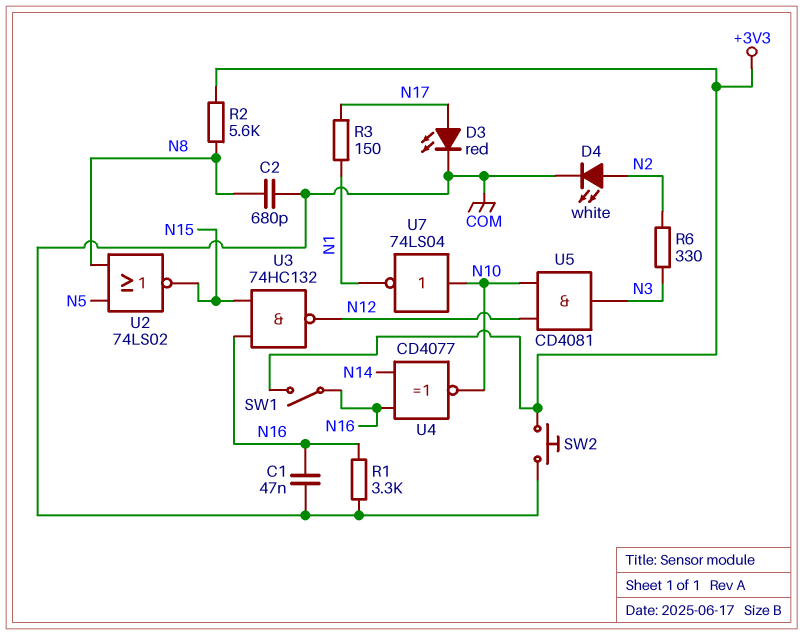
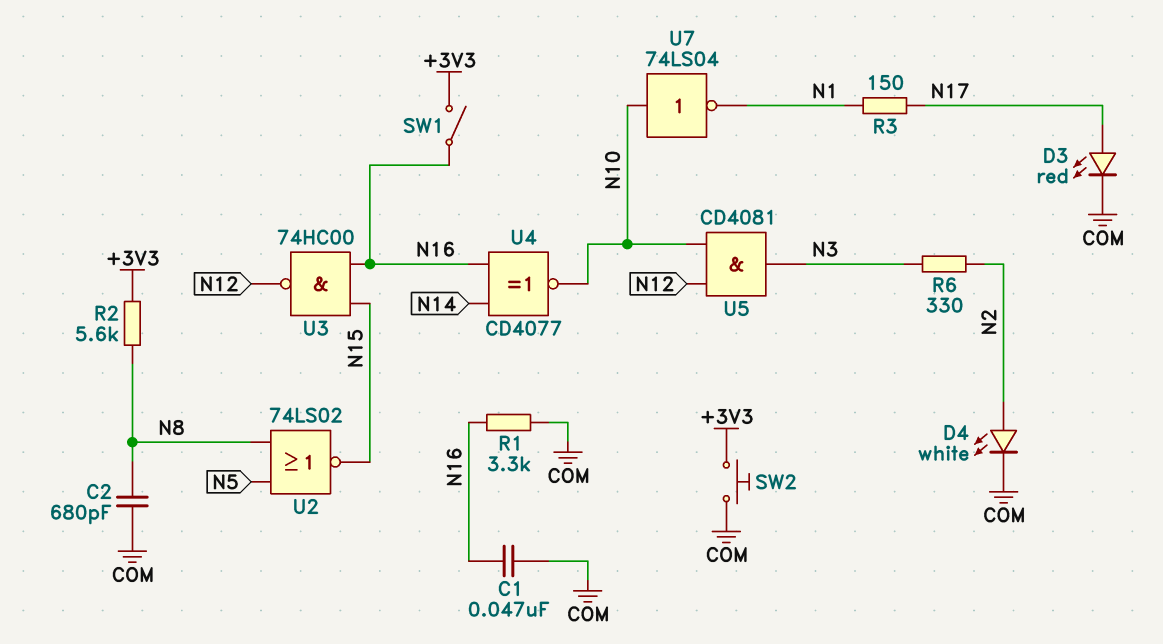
U3: NAND 74HC132 (in N15, in N16, out N12) -> NAND 74HC00 (in N15, in N16, out N12)

